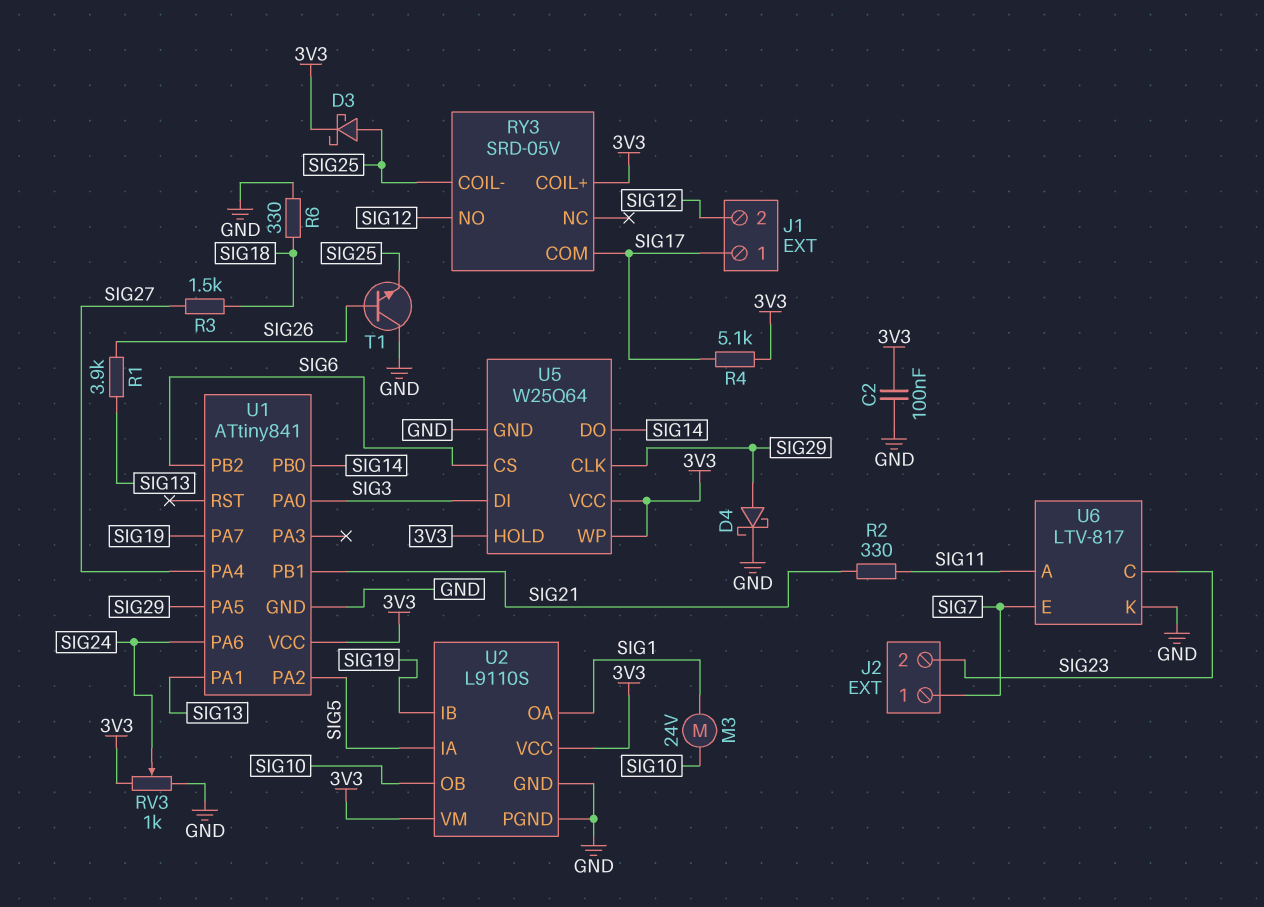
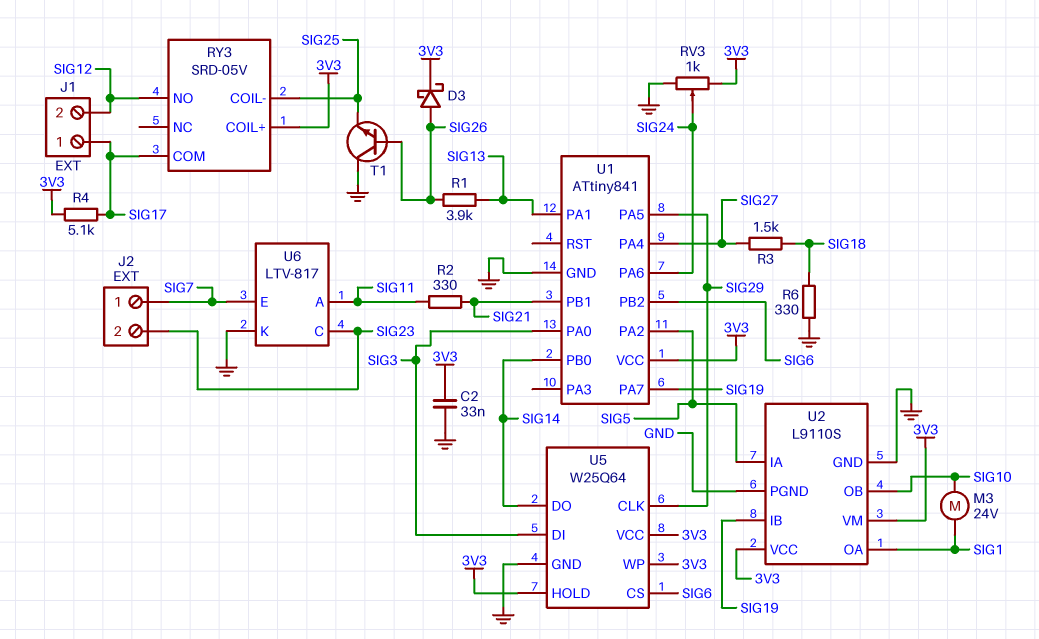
C2: 100nF (3V3, GND) -> 33nF (3V3, GND)
D3: schottky (A SIG25, K 3V3) -> schottky (A SIG26, K 3V3)
D4: schottky (A SIG29, K GND) -> none

